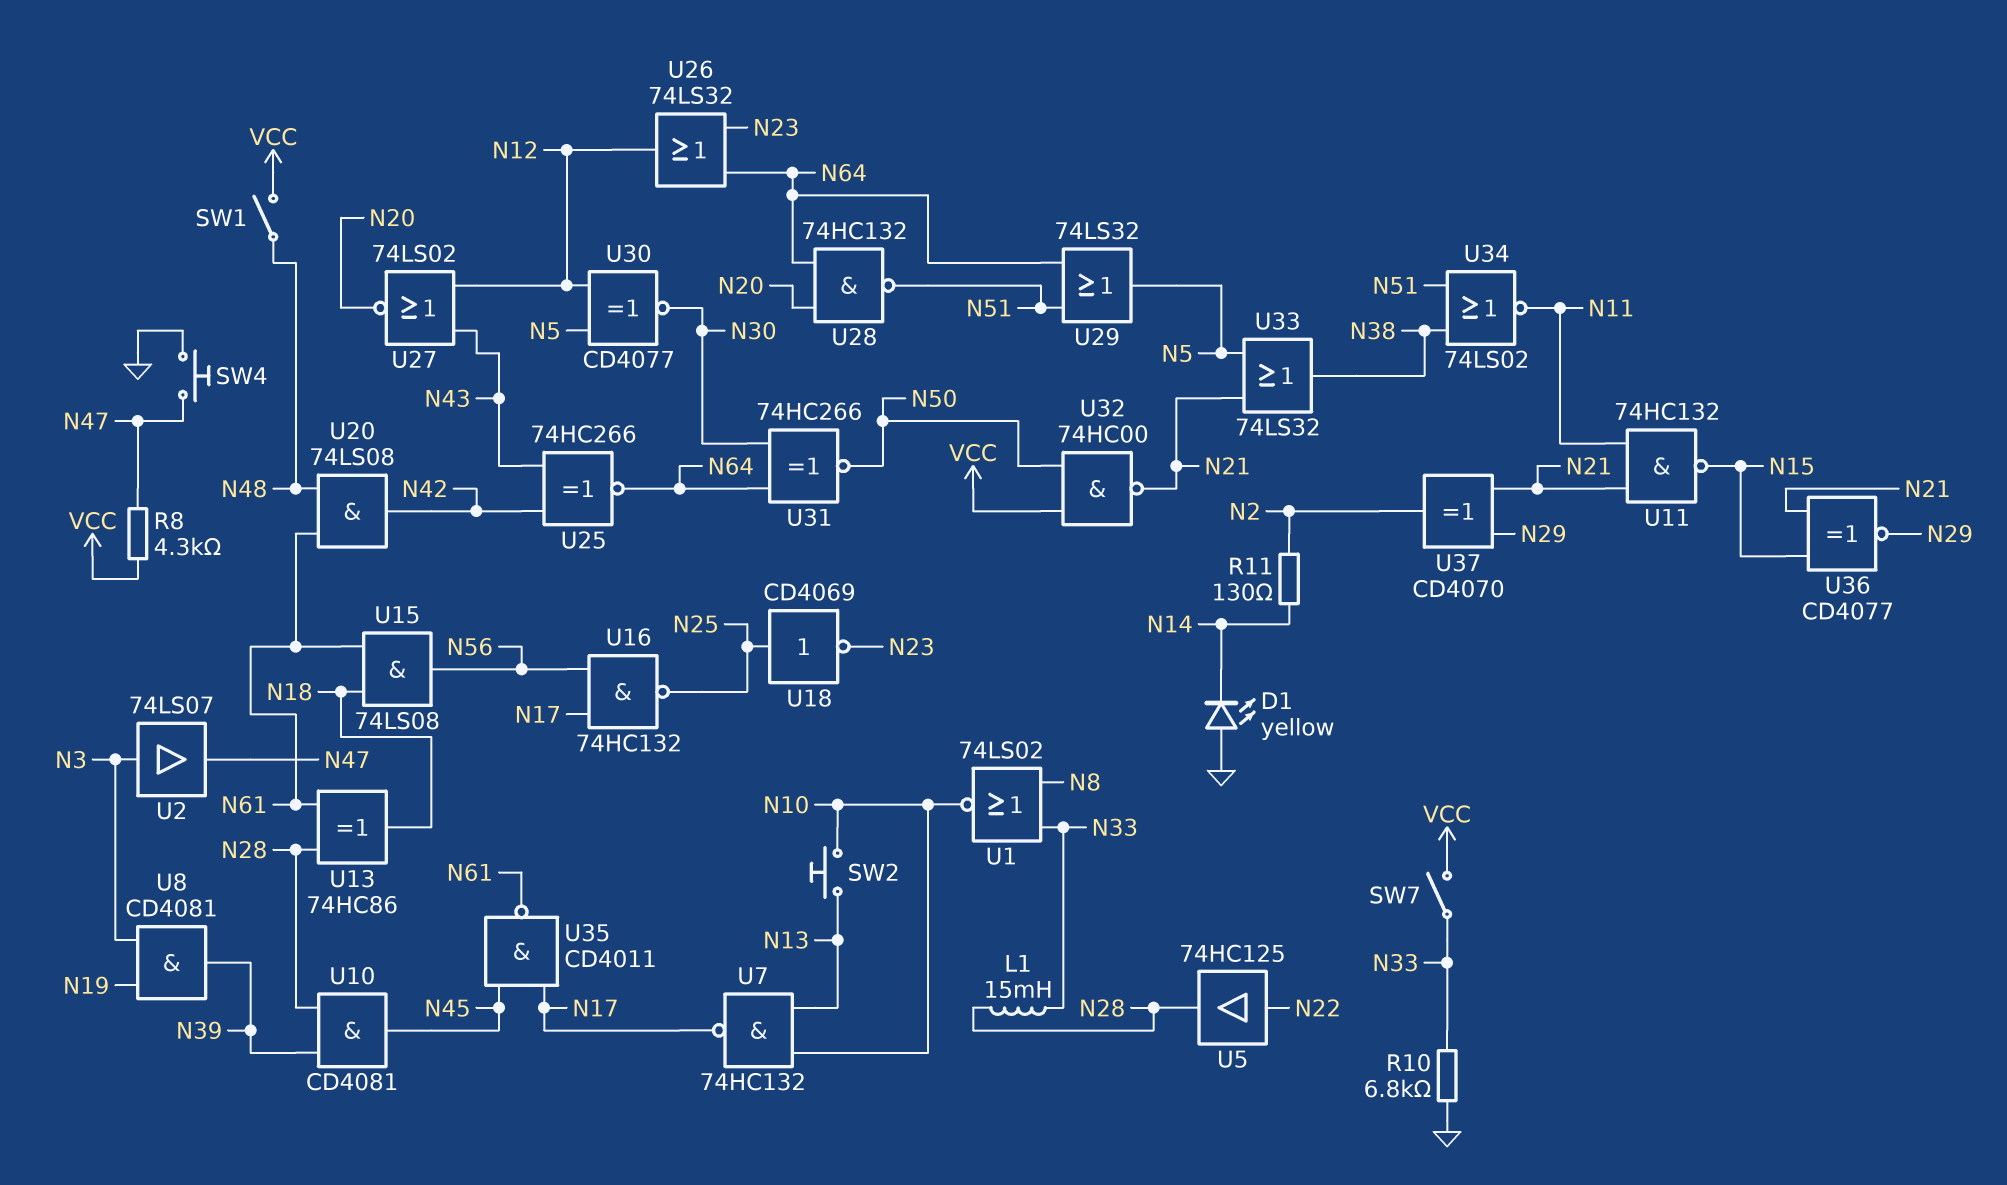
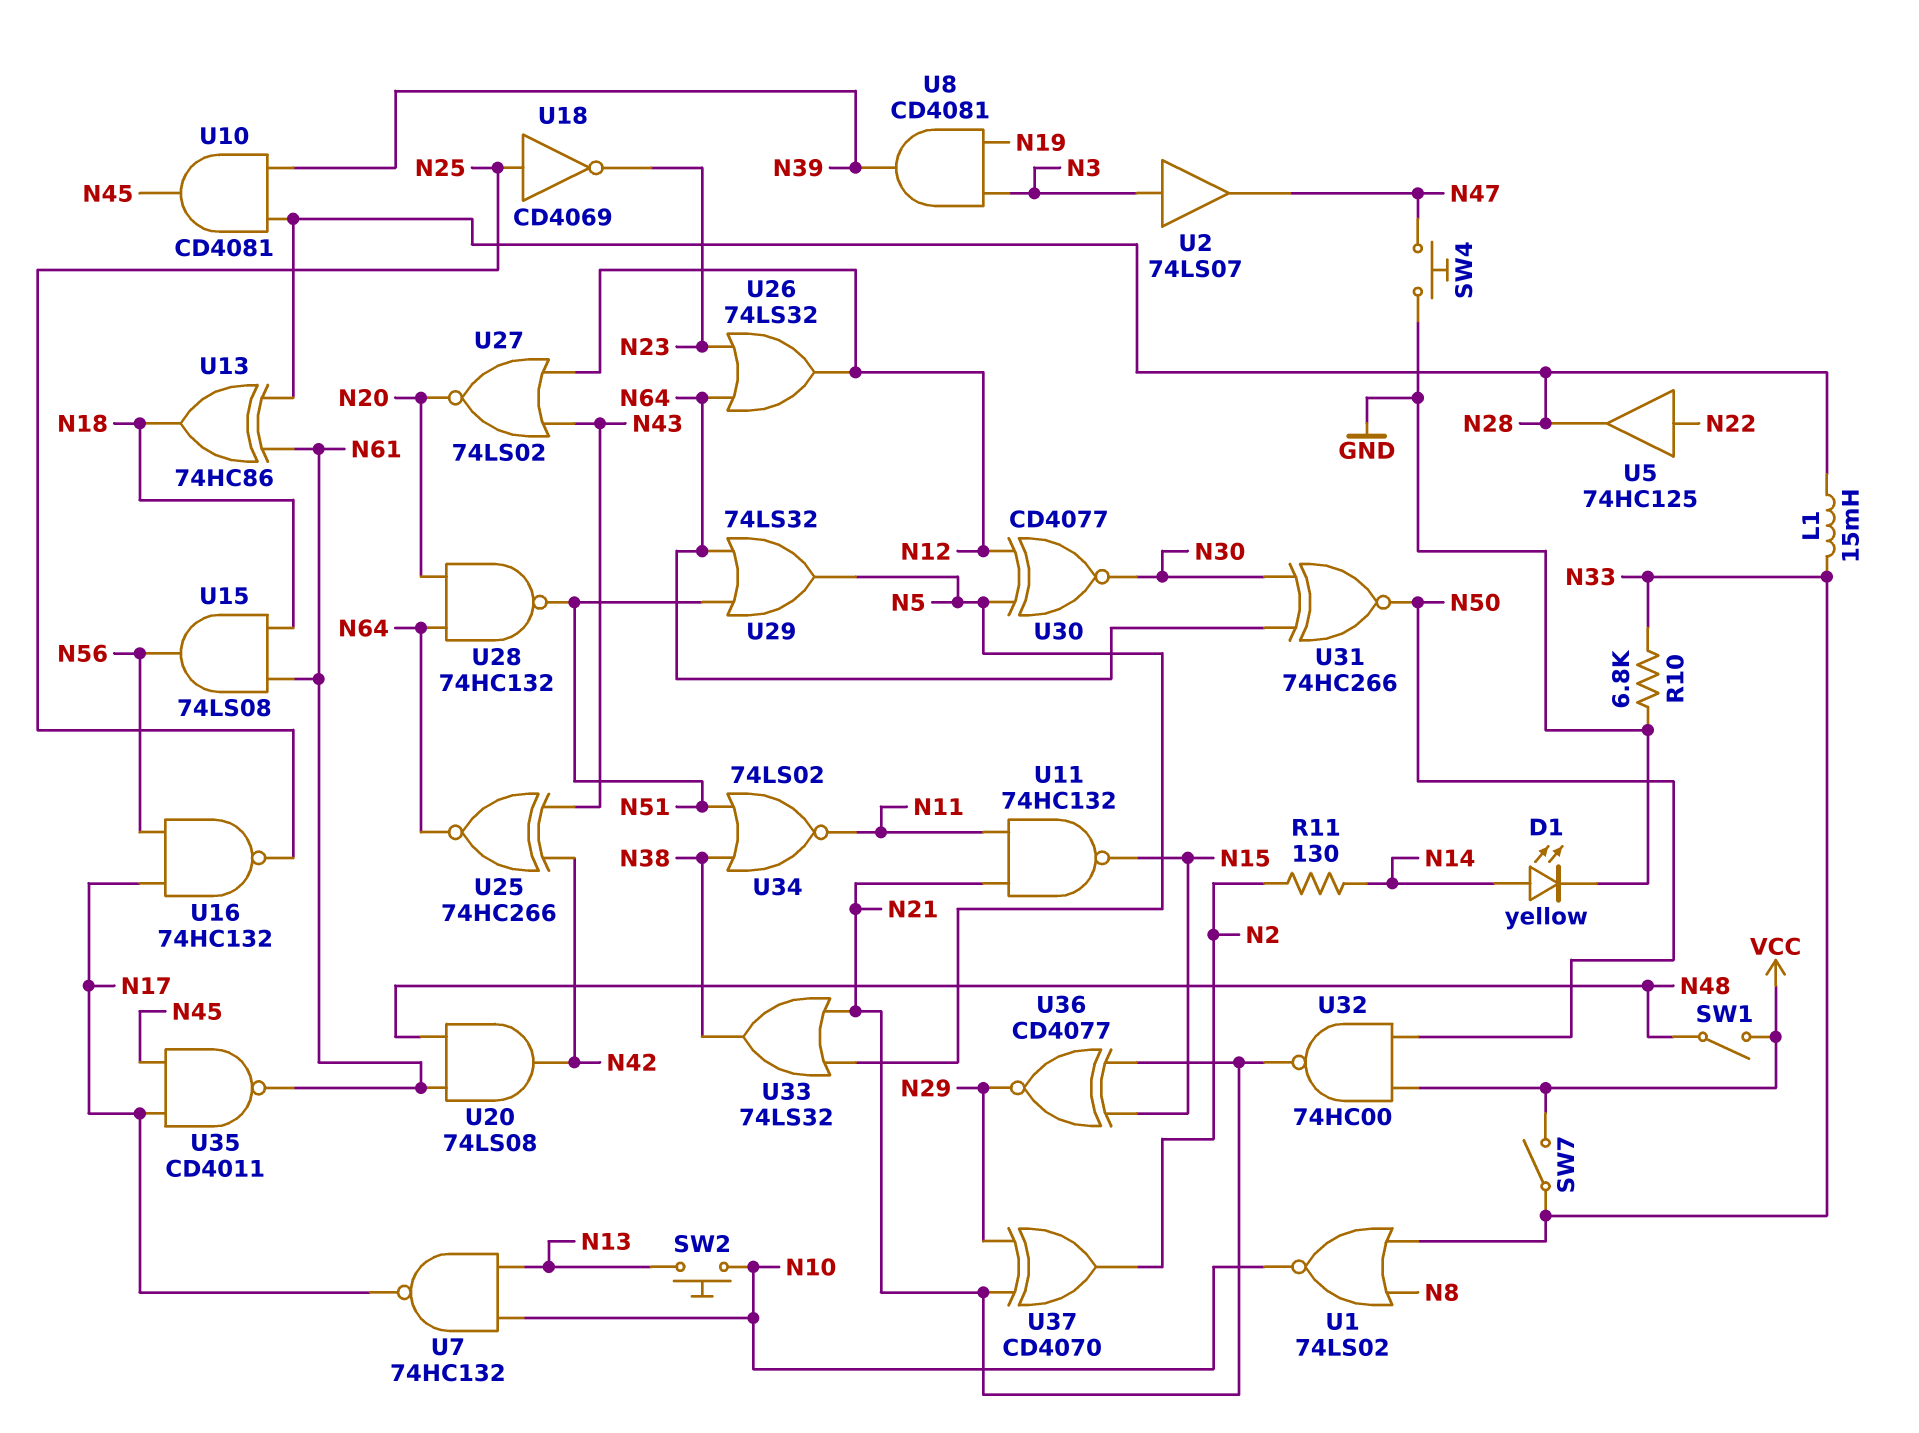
D1: LED yellow (A GND, K N14) -> LED yellow (A N14, K GND)
R8: 4.3k (N47, VCC) -> none

